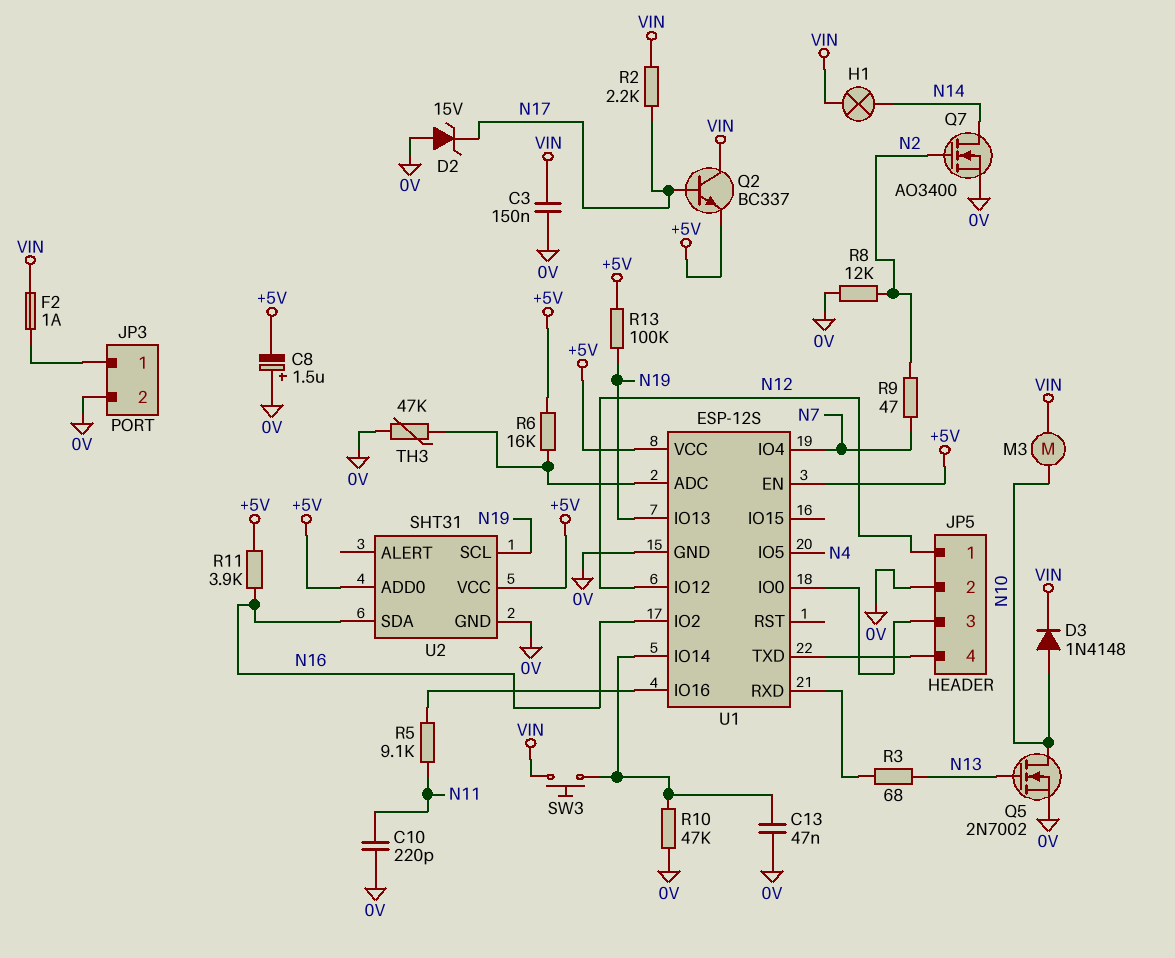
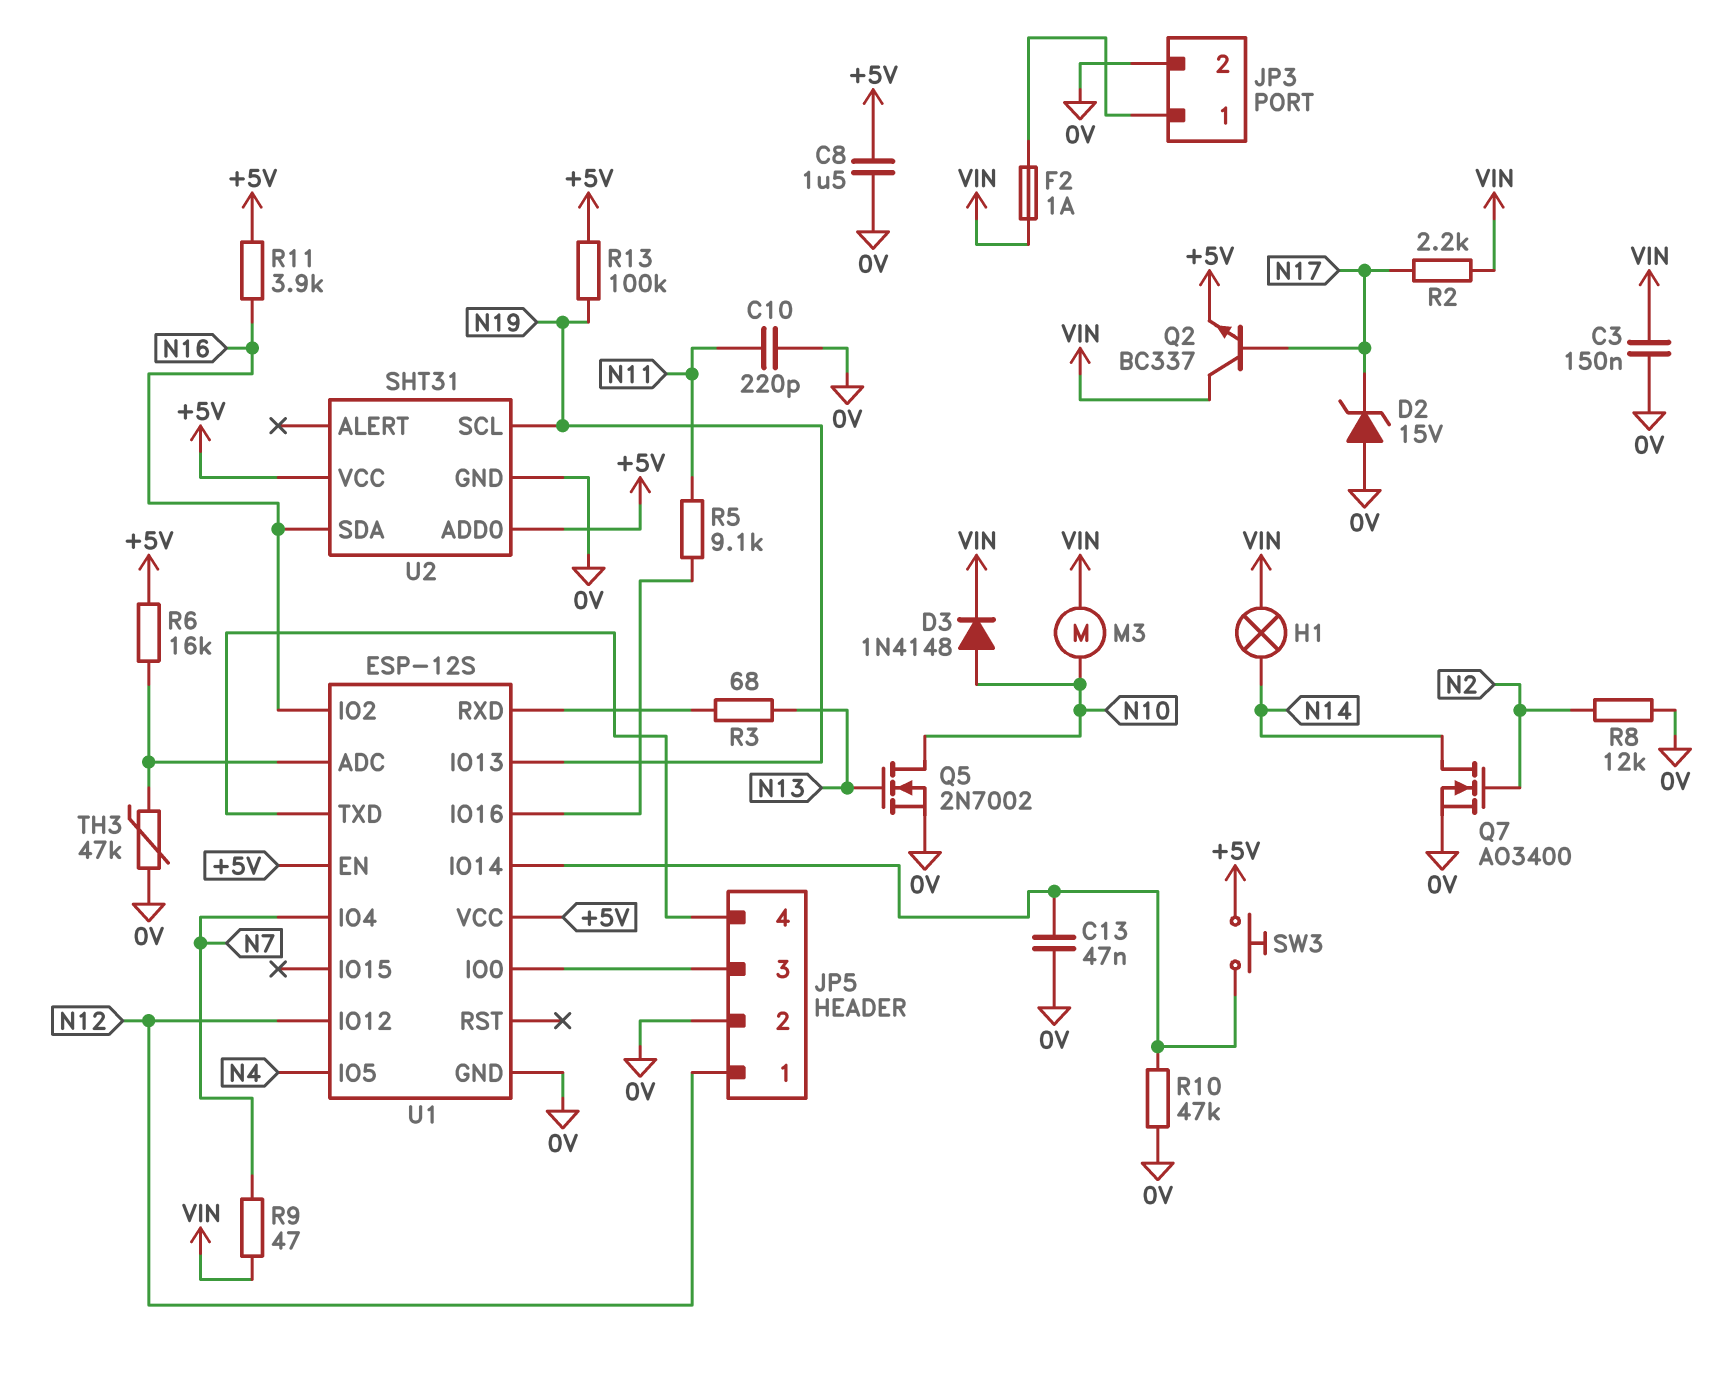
C8: 1.5uF (plus 0V, minus +5V) -> 1.5uF (+5V, 0V)
R9: 47 (N2, N7) -> 47 (N7, VIN)
SW3: button (U1/IO14, VIN) -> button (+5V, U1/IO14)

